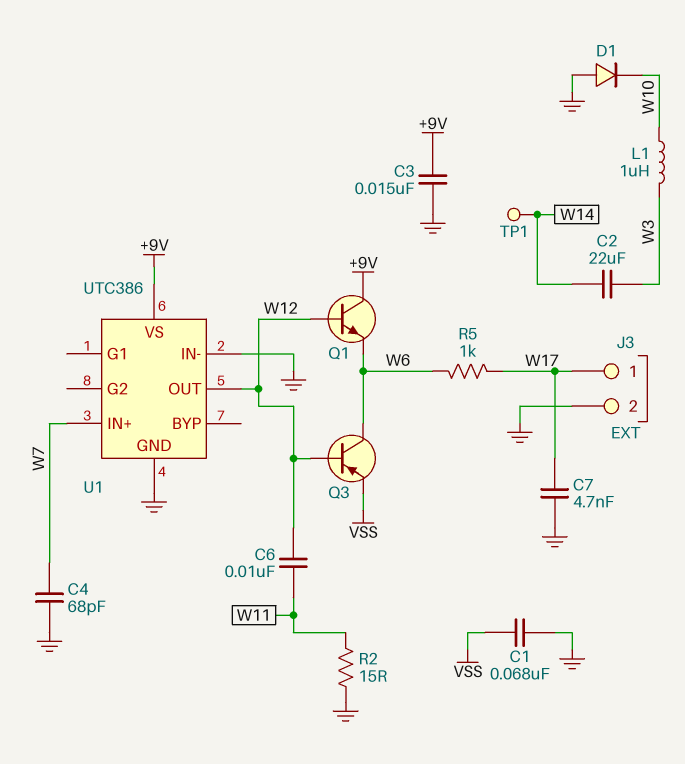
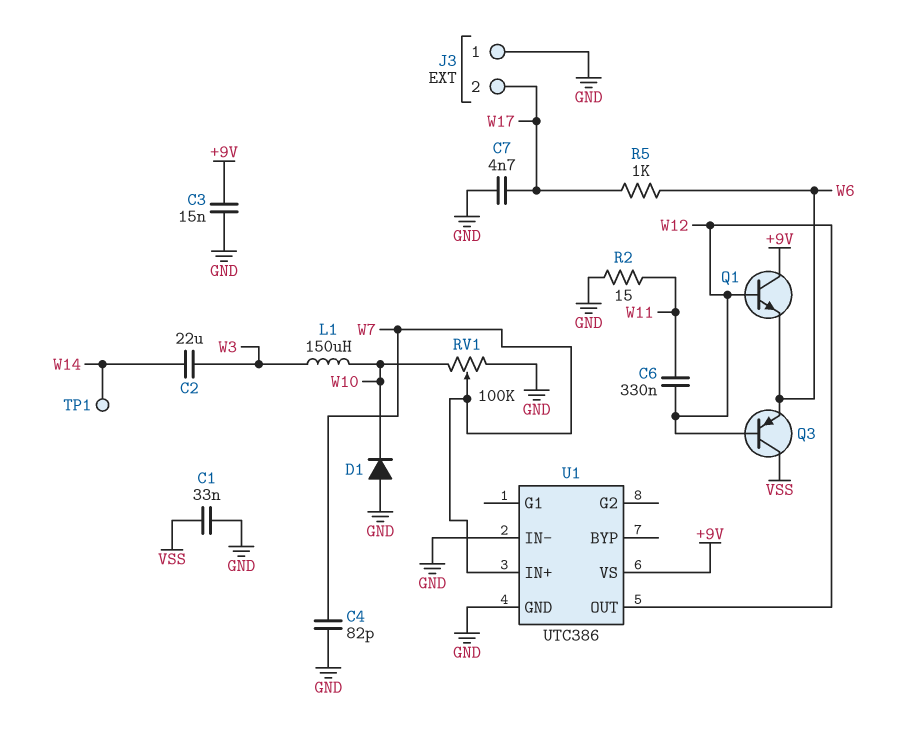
C1: 68nF (GND, VSS) -> 33nF (GND, VSS)
C4: 68pF (GND, W7) -> 82pF (GND, W7)
C6: 10nF (W11, W12) -> 330nF (W11, W12)
J3 pin 1: W17 -> GND
J3 pin 2: GND -> W17
L1: 1uH (W3, W10) -> 150uH (W3, W10)
Q3: PNP (B W12, C W6, E VSS) -> PNP (B W12, C VSS, E W6)
RV1: none -> 100k (GND, W10, wiper W7)

